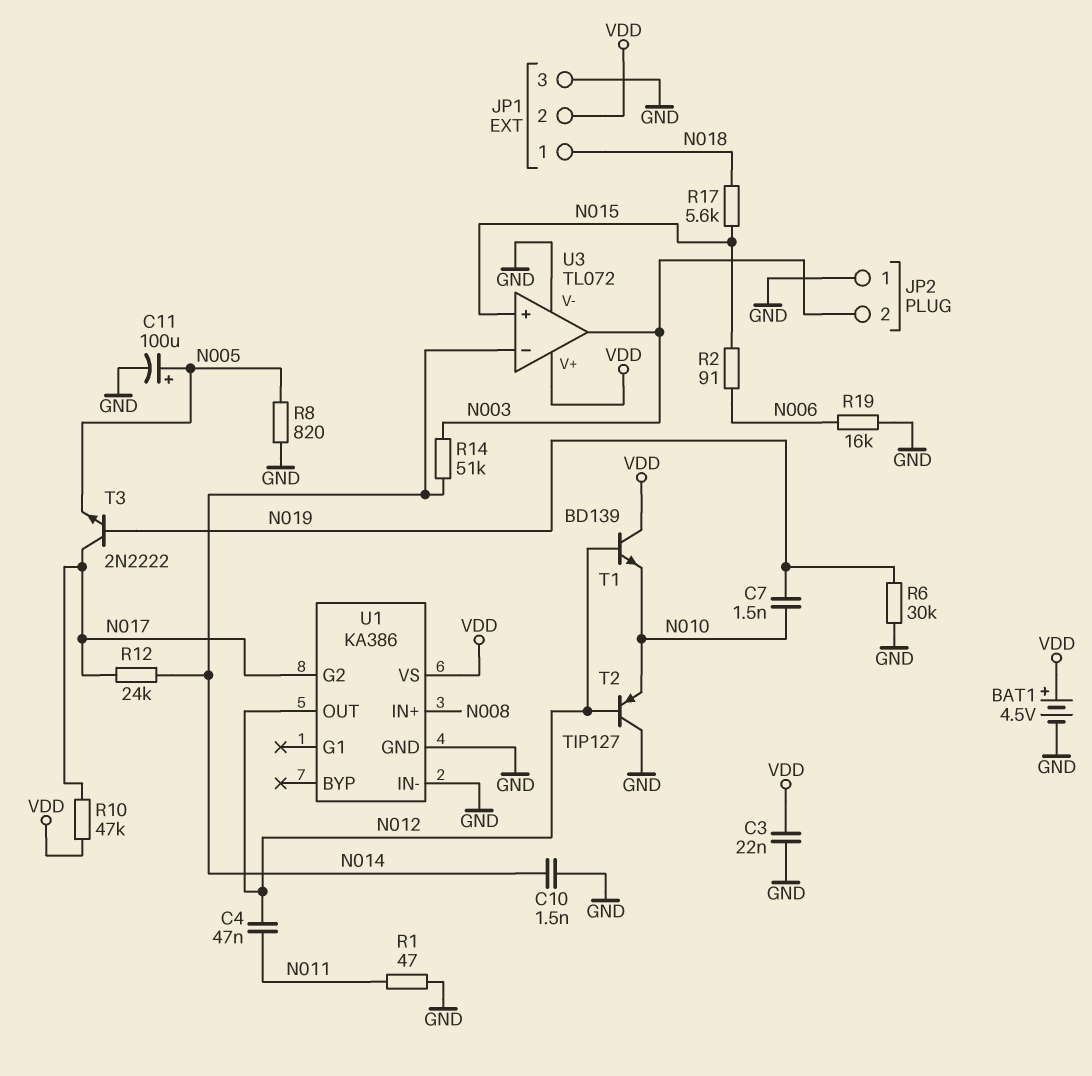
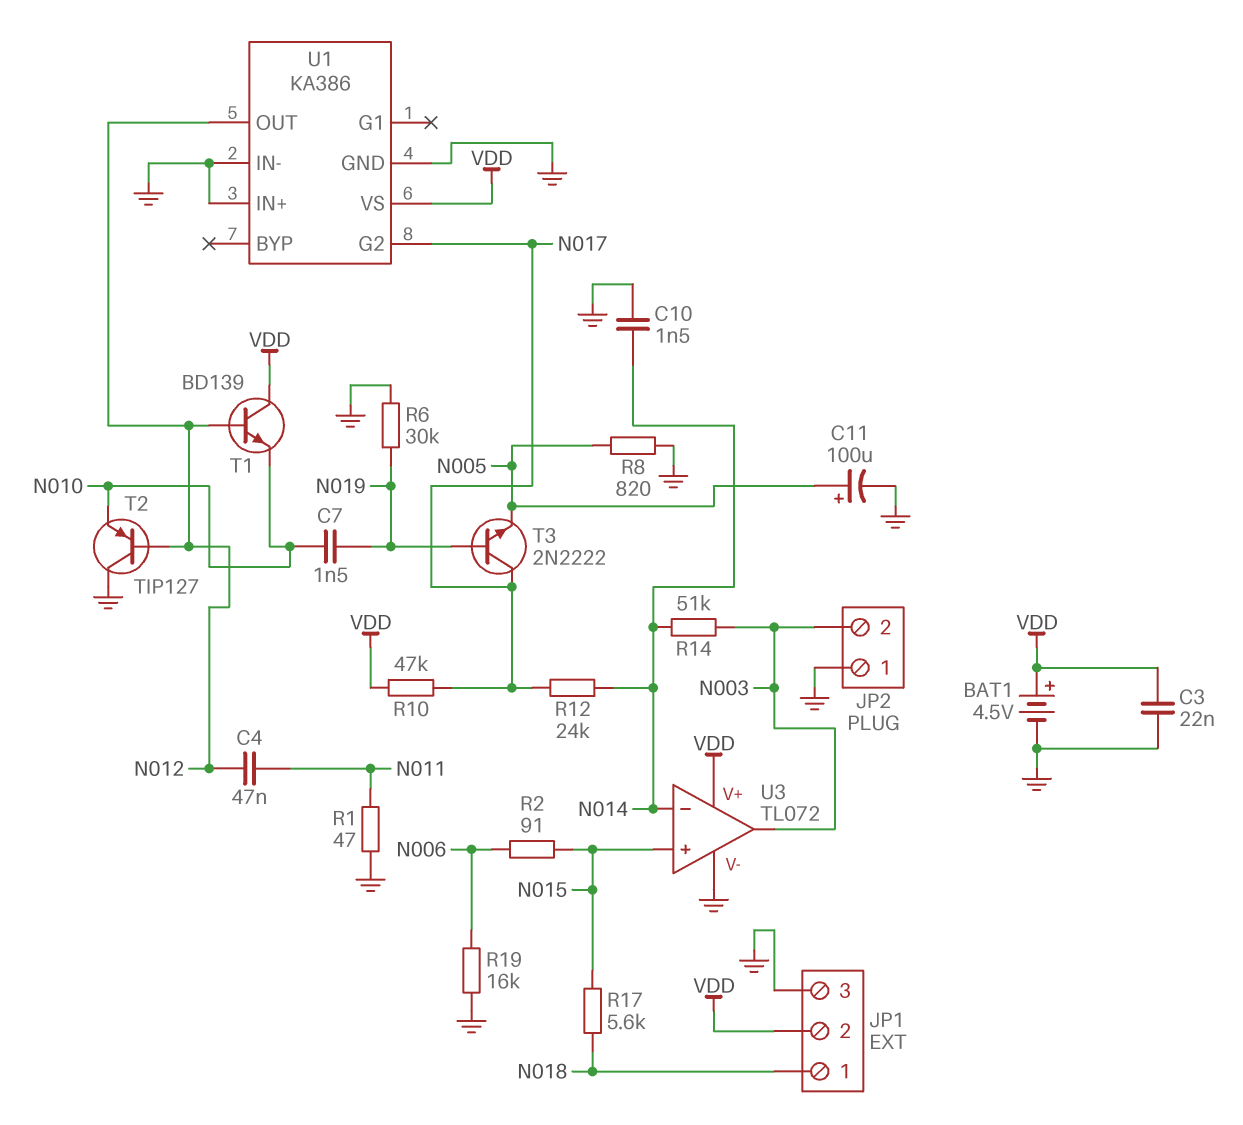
U1 pin IN+: N008 -> GND

